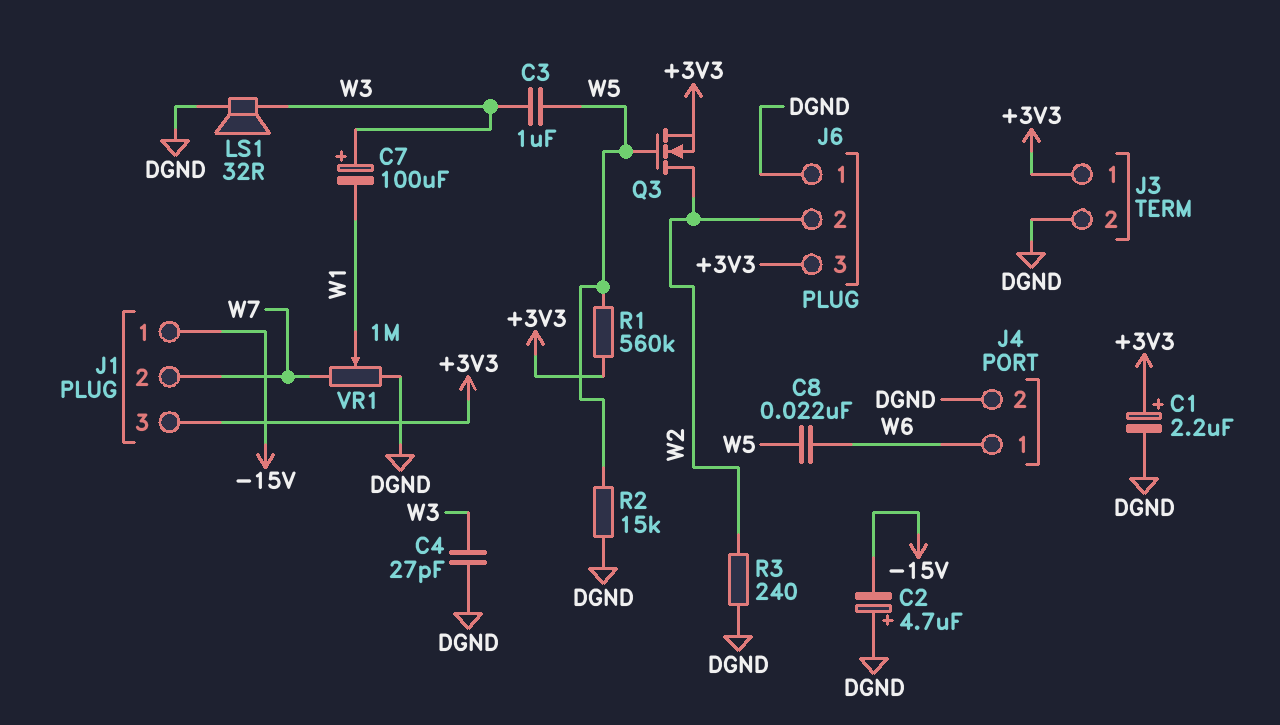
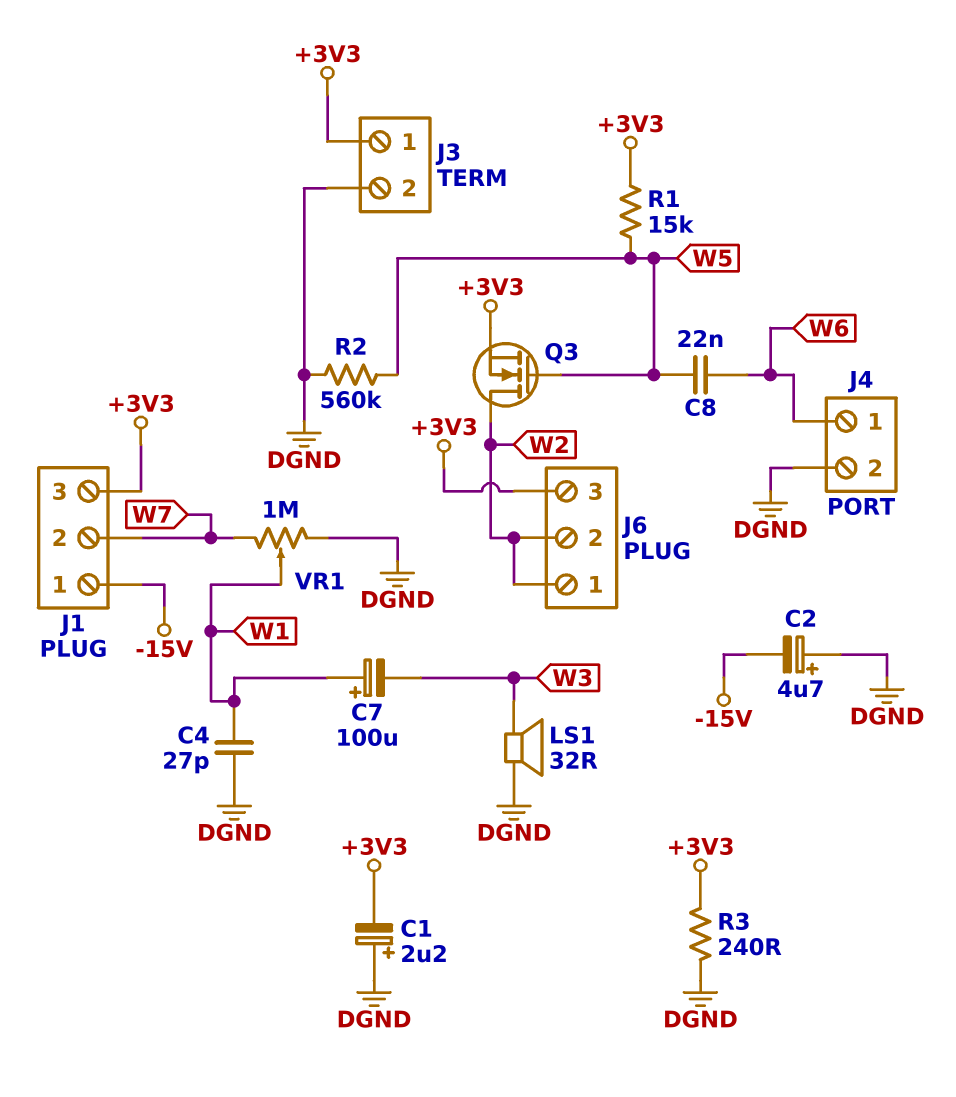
C1: 2.2uF (plus +3V3, minus DGND) -> 2.2uF (plus DGND, minus +3V3)
C3: 1uF (W3, W5) -> none
C4: 27pF (DGND, W3) -> 27pF (DGND, W1)
C7: 100uF (plus W3, minus W1) -> 100uF (plus W1, minus W3)
J6 pin 1: DGND -> W2
R1: 560k (+3V3, W5) -> 15k (+3V3, W5)
R2: 15k (DGND, W5) -> 560k (DGND, W5)
R3: 240 (DGND, W2) -> 240 (+3V3, DGND)

